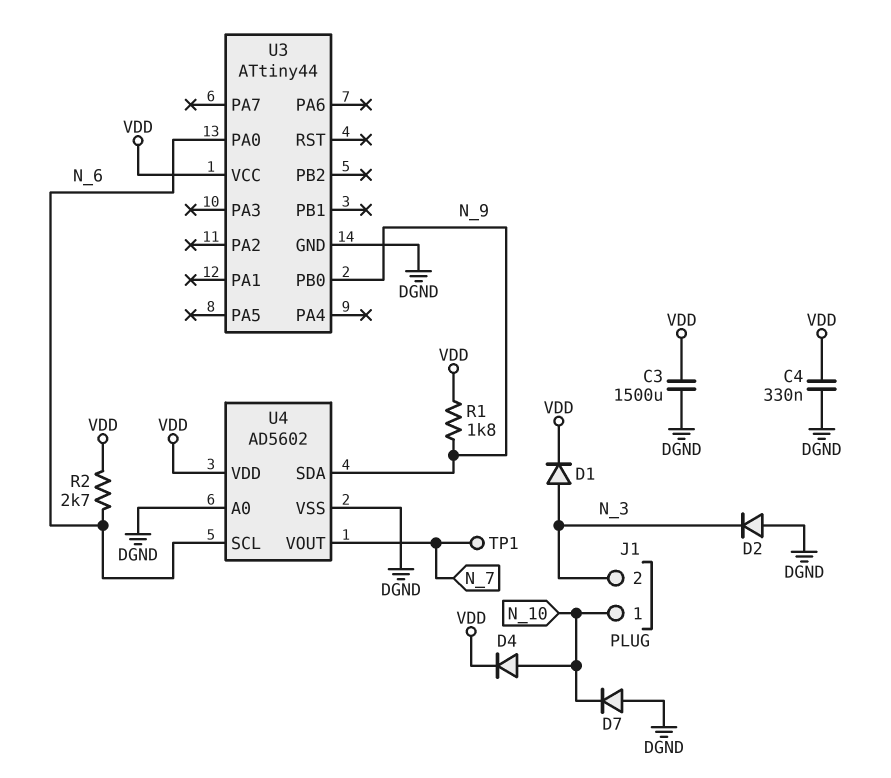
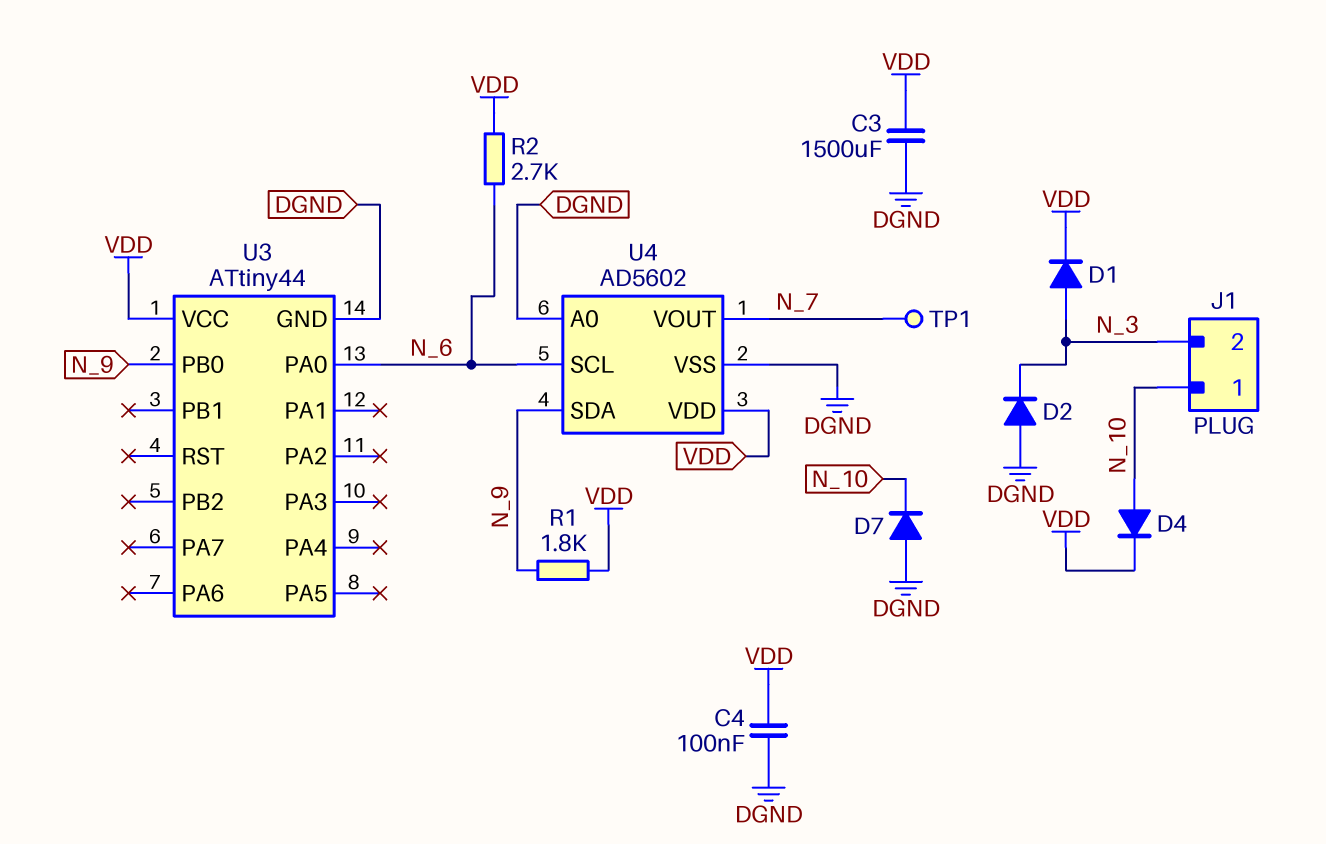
C4: 330nF (DGND, VDD) -> 100nF (DGND, VDD)

